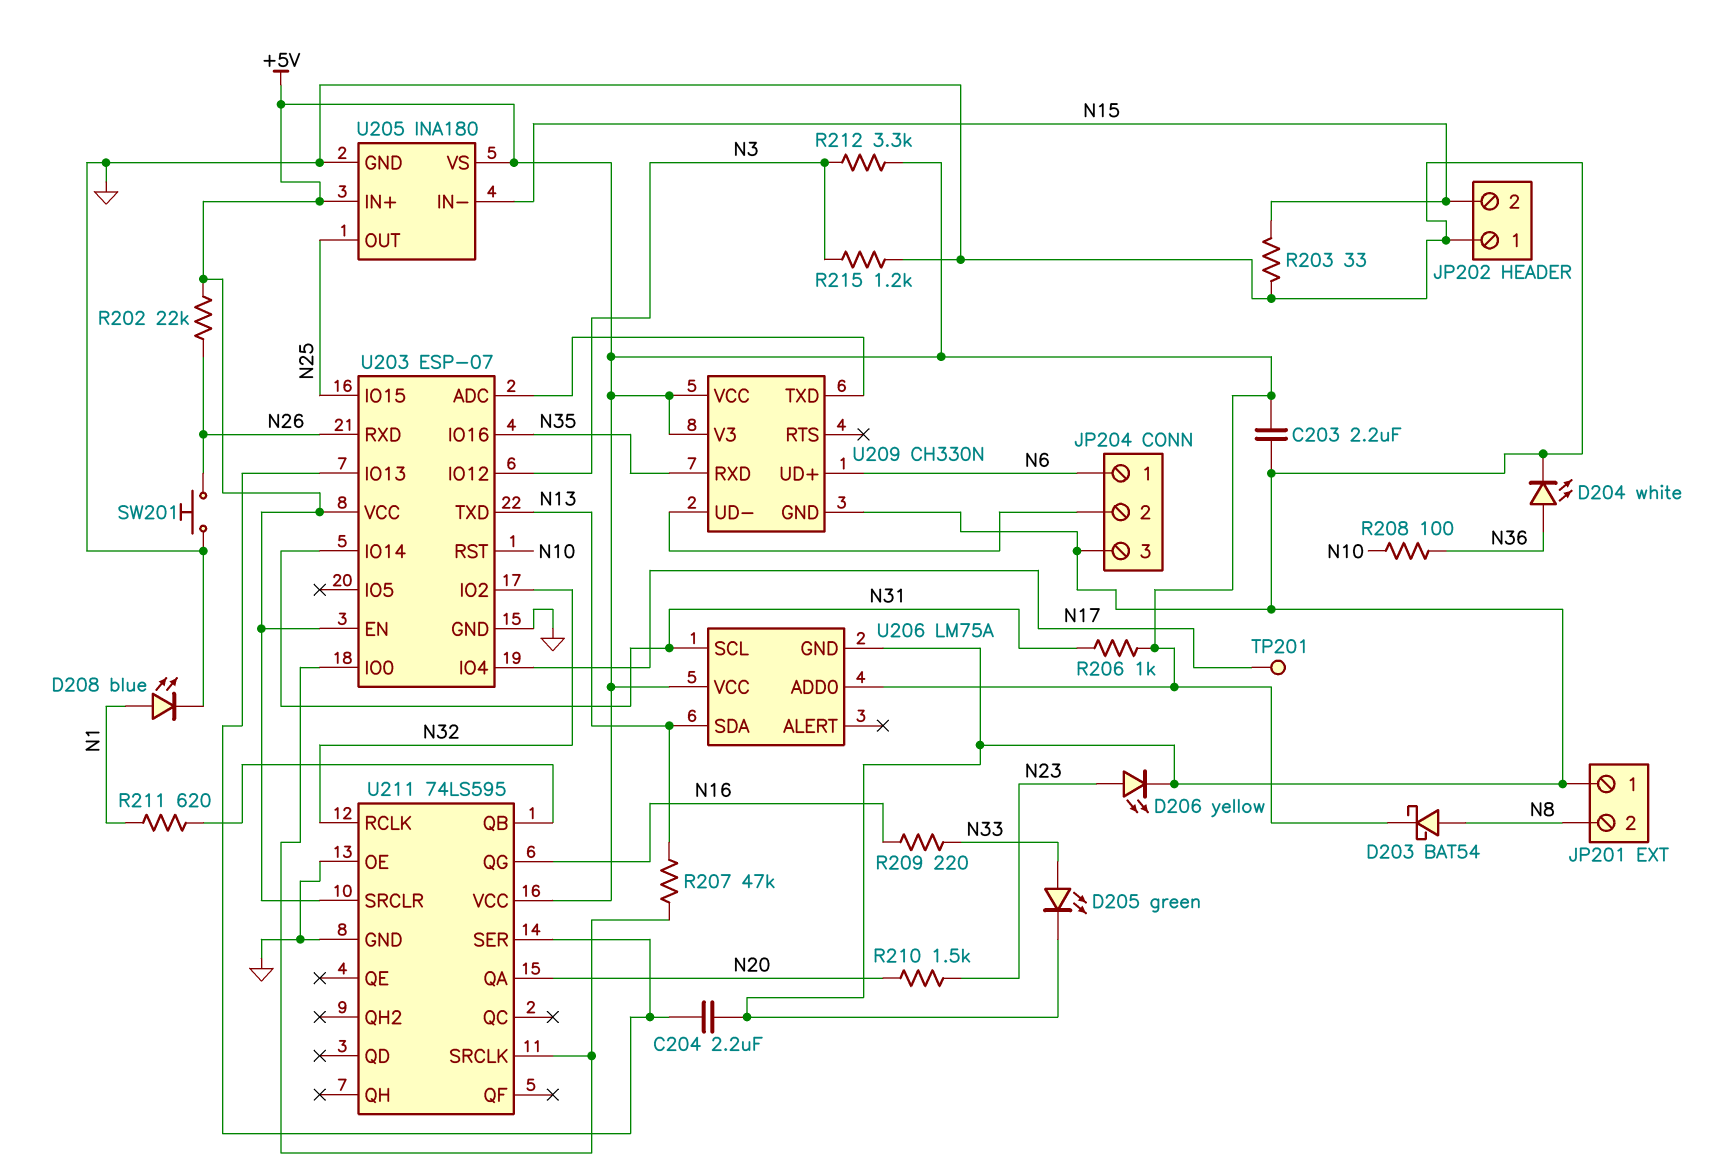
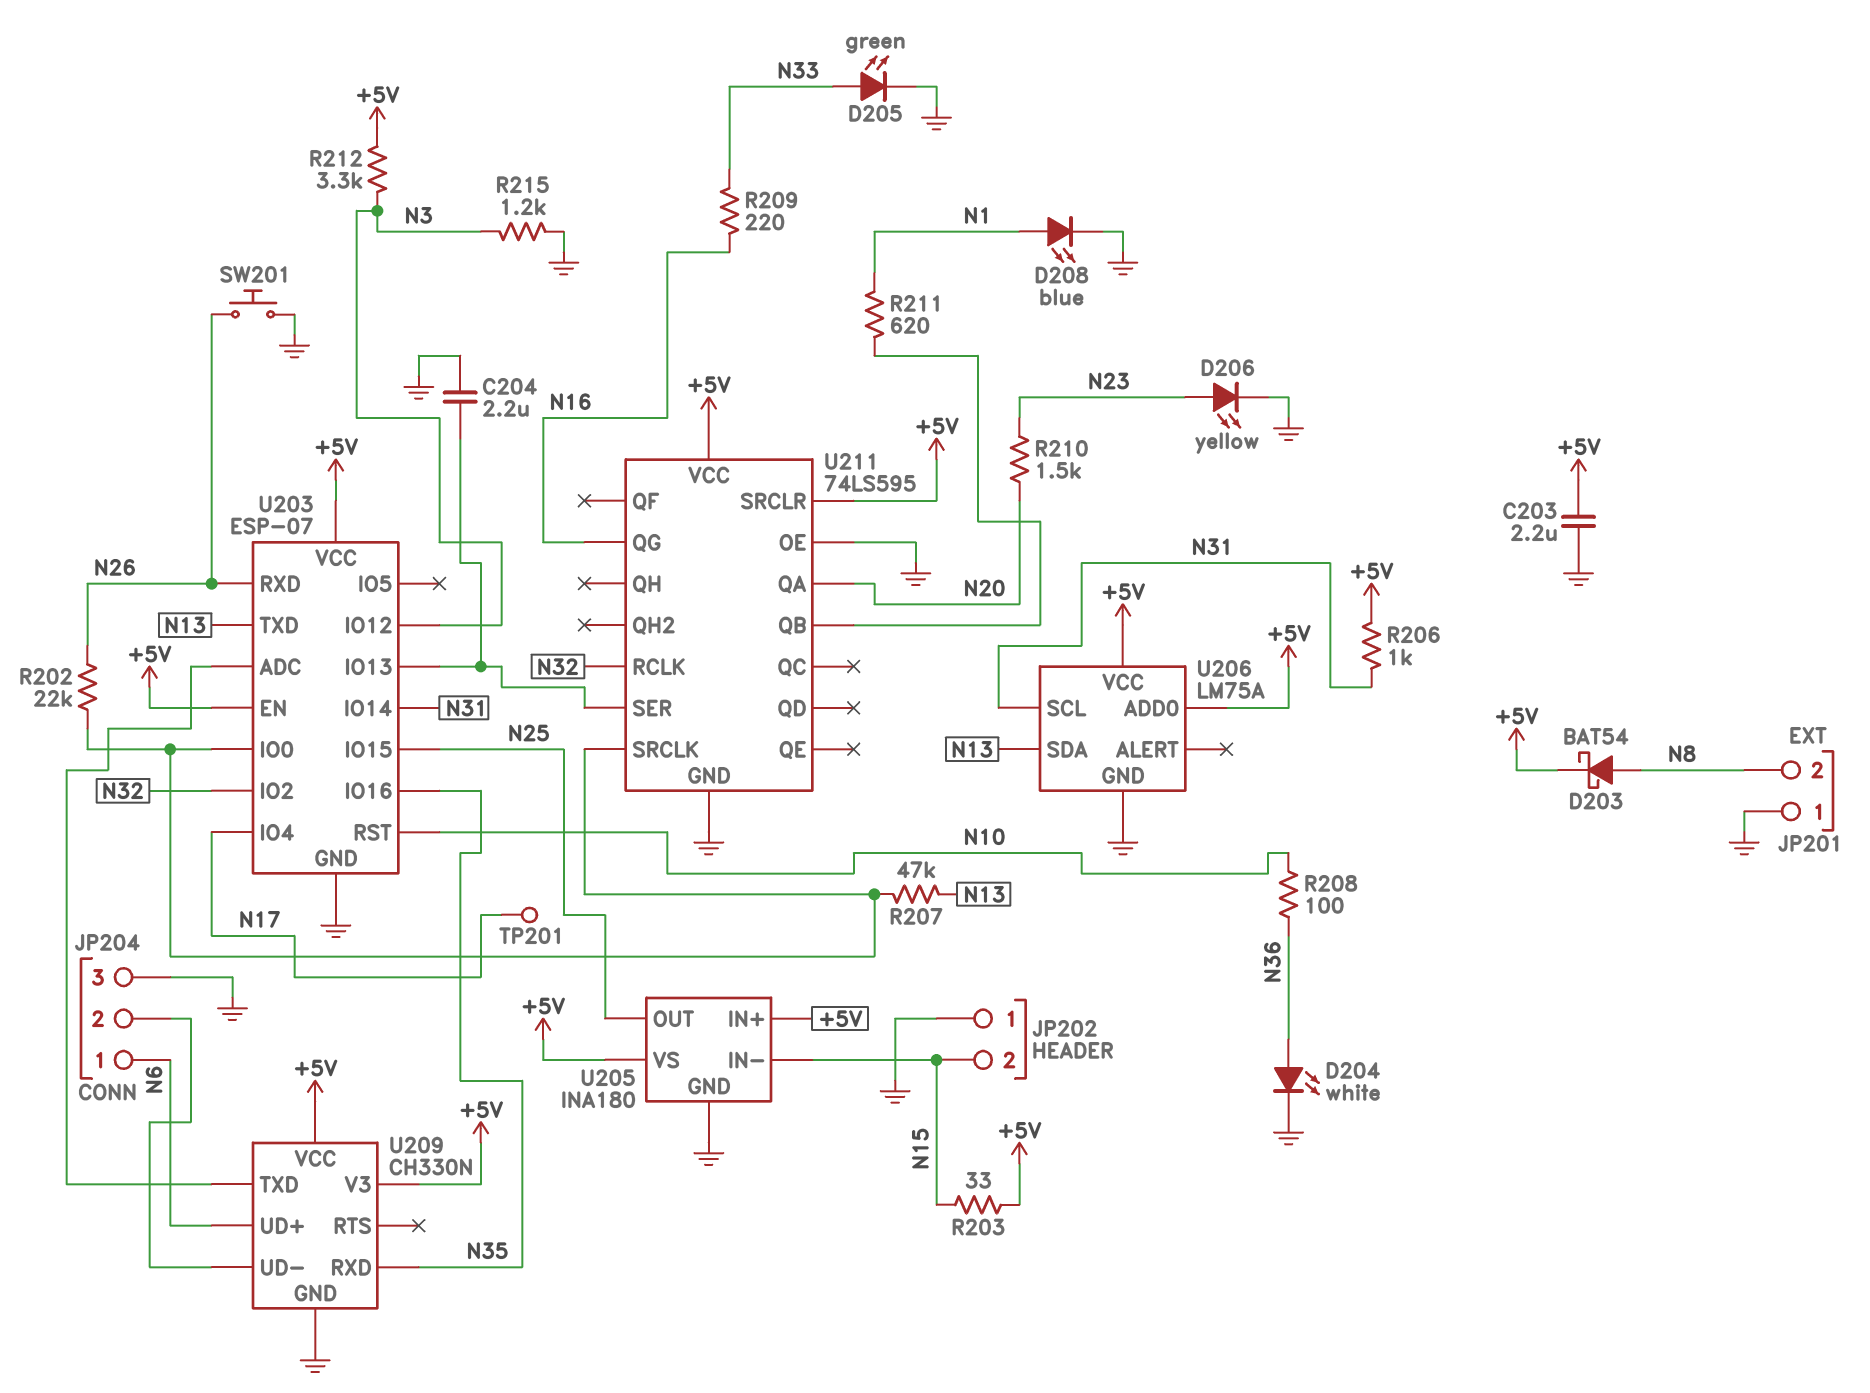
R202: 22k (+5V, N26) -> 22k (N26, U203/IO0)
R203: 33 (GND, N15) -> 33 (+5V, N15)

